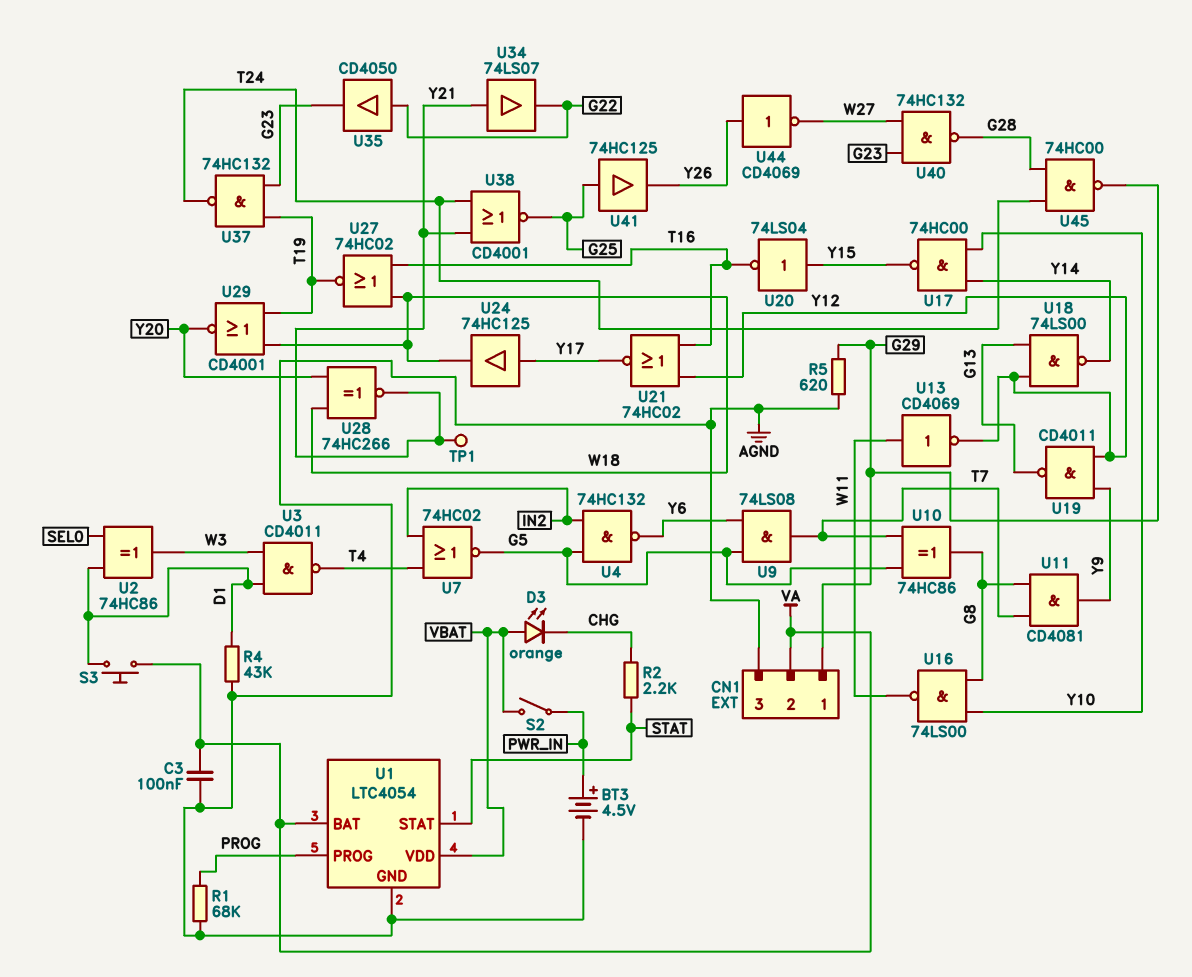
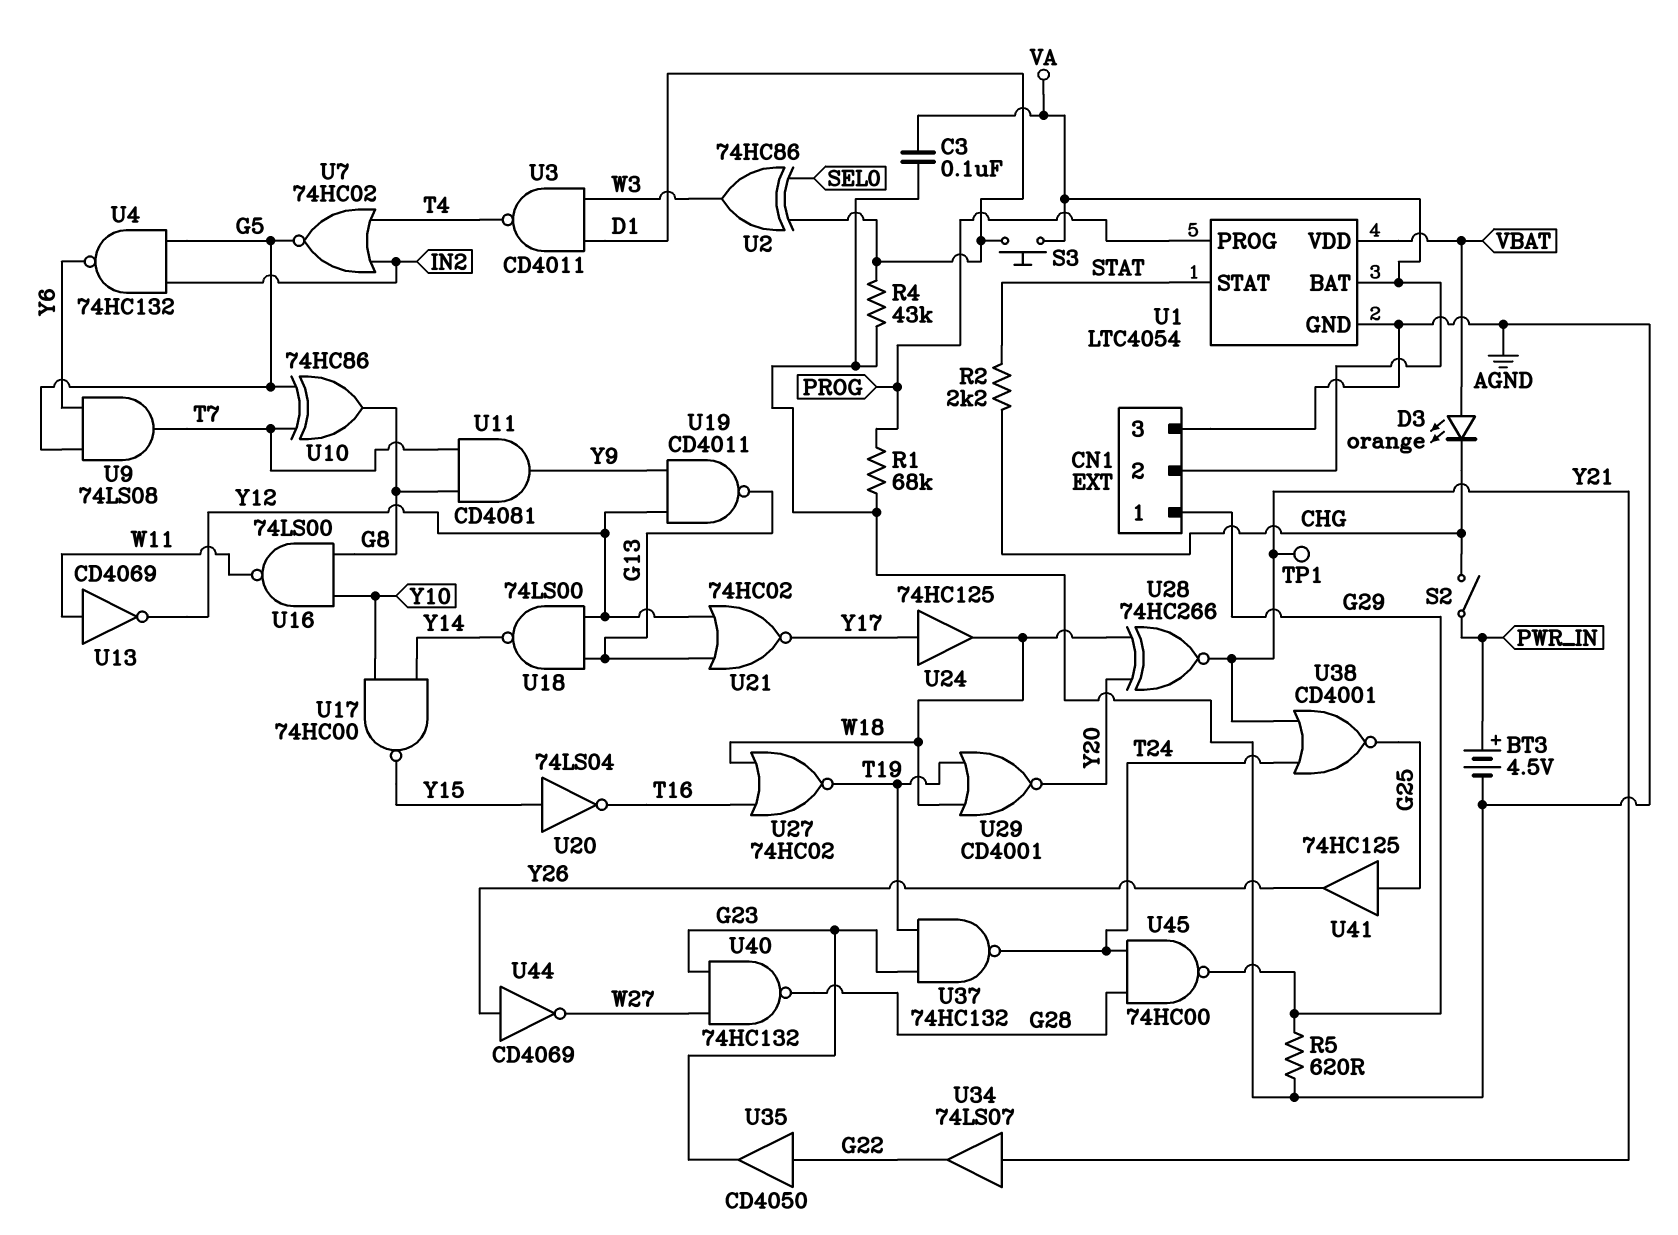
S2: switch (PWR_IN, VBAT) -> switch (CHG, PWR_IN)
U21: NOR 74HC02 (in T16, in Y12, out Y17) -> NOR 74HC02 (in G13, in Y12, out Y17)

